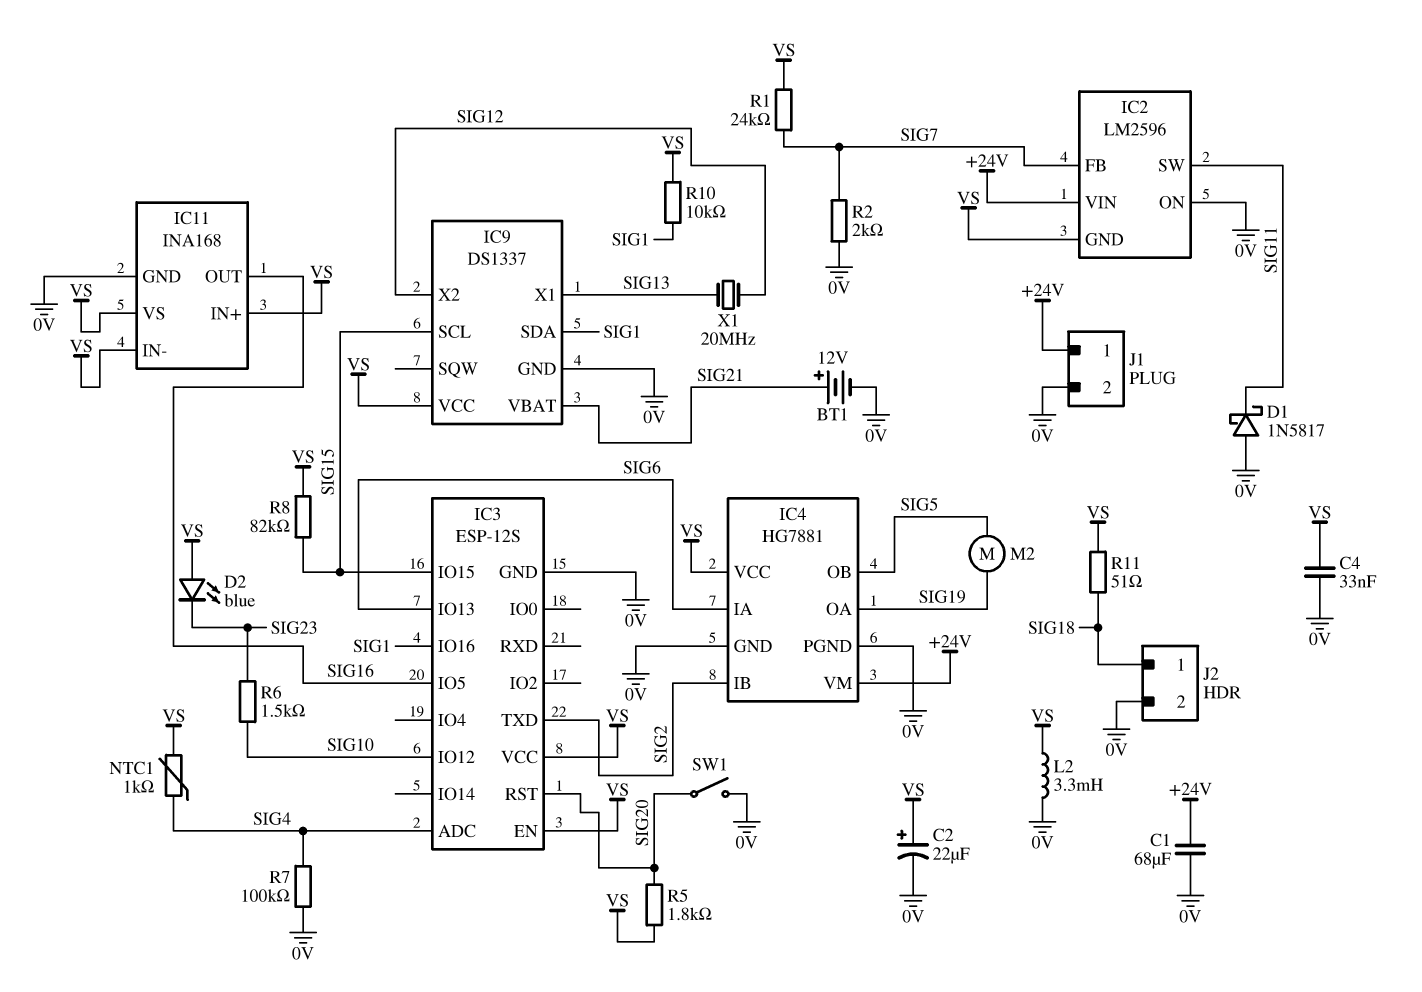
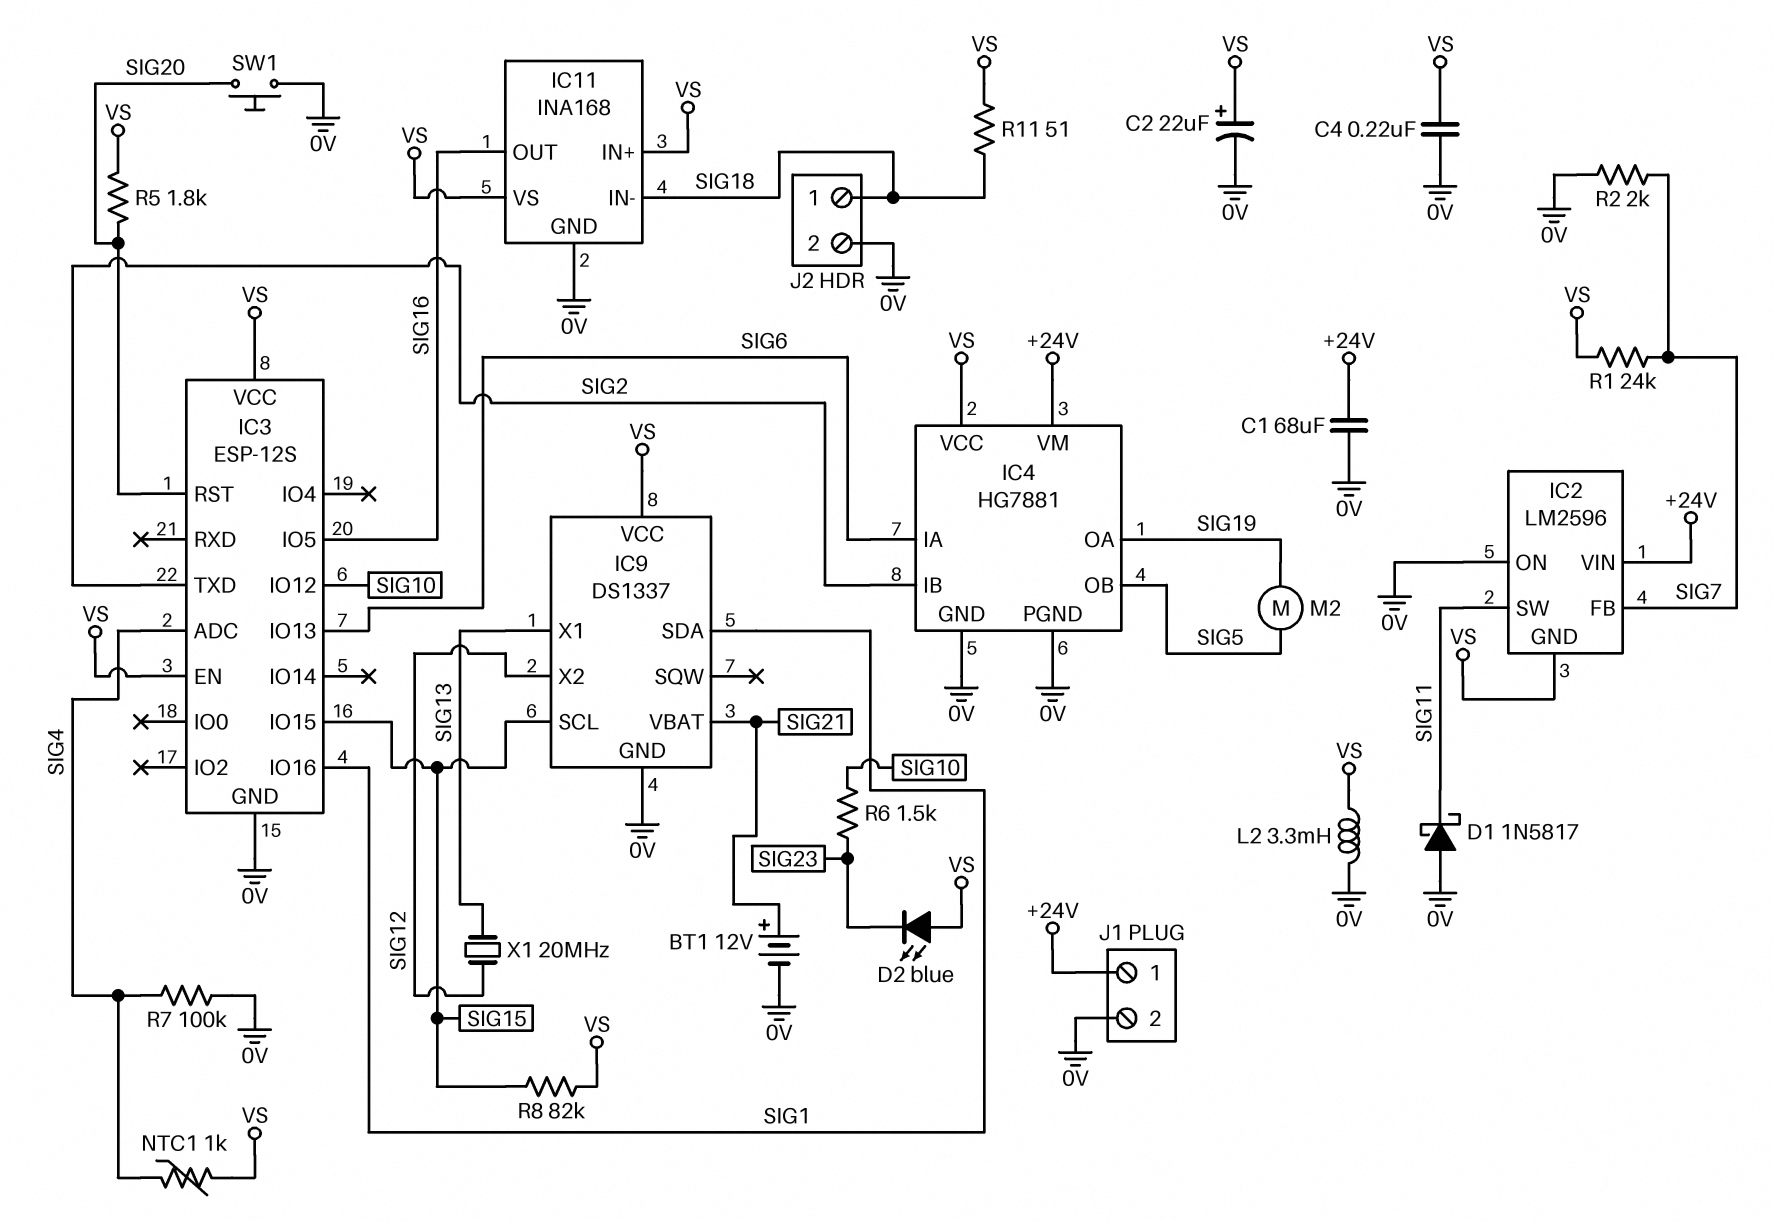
C4: 33nF (0V, VS) -> 220nF (0V, VS)
IC11 pin IN-: VS -> SIG18
R10: 10k (SIG1, VS) -> none
SW1: switch (0V, SIG20) -> button (0V, SIG20)

